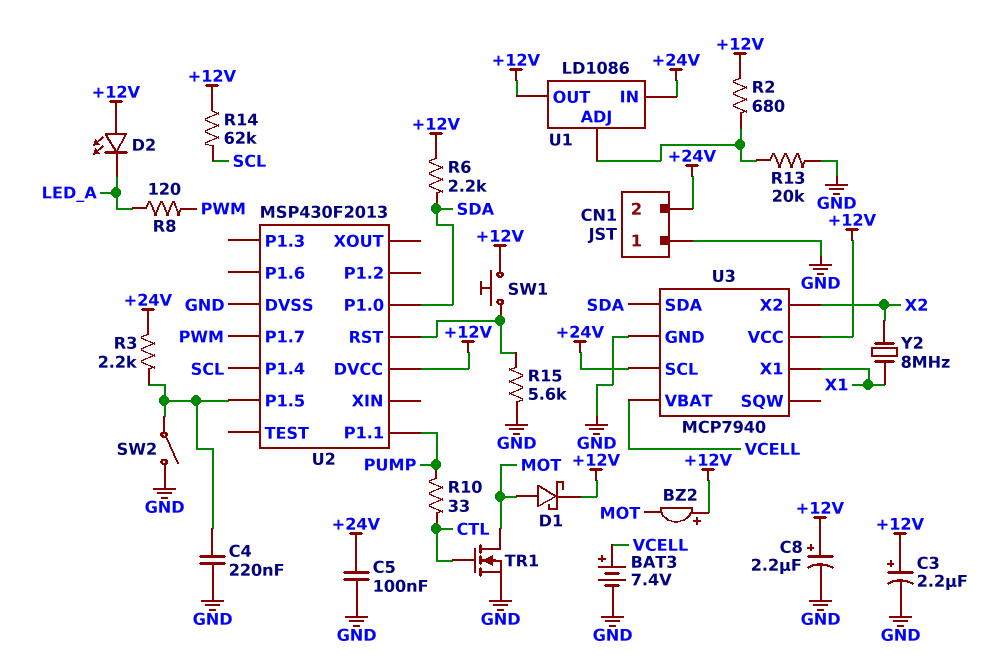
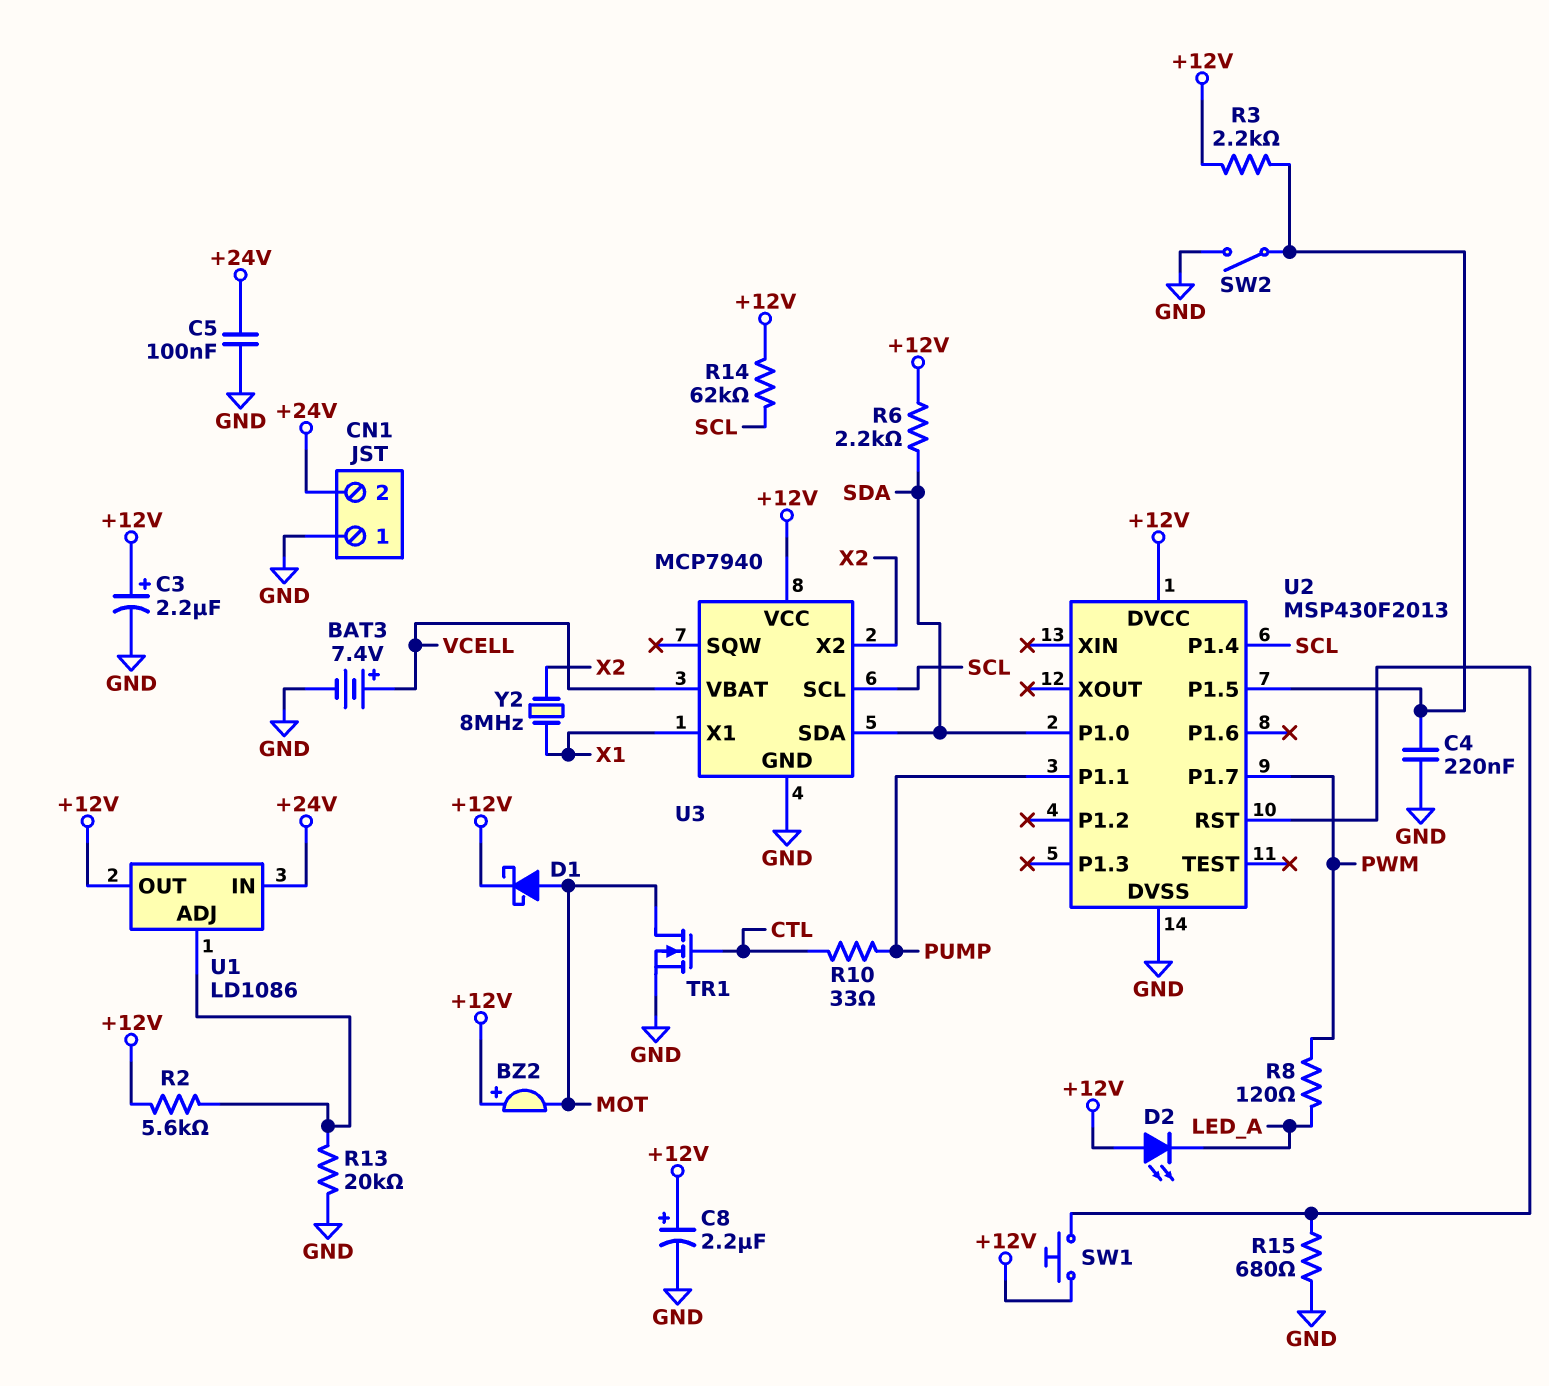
R2: 680 (+12V, U1/ADJ) -> 5.6k (+12V, U1/ADJ)
R3: 2.2k (+24V, U2/P1.5) -> 2.2k (+12V, U2/P1.5)
R15: 5.6k (GND, U2/RST) -> 680 (GND, U2/RST)
U3 pin SCL: +24V -> SCL

